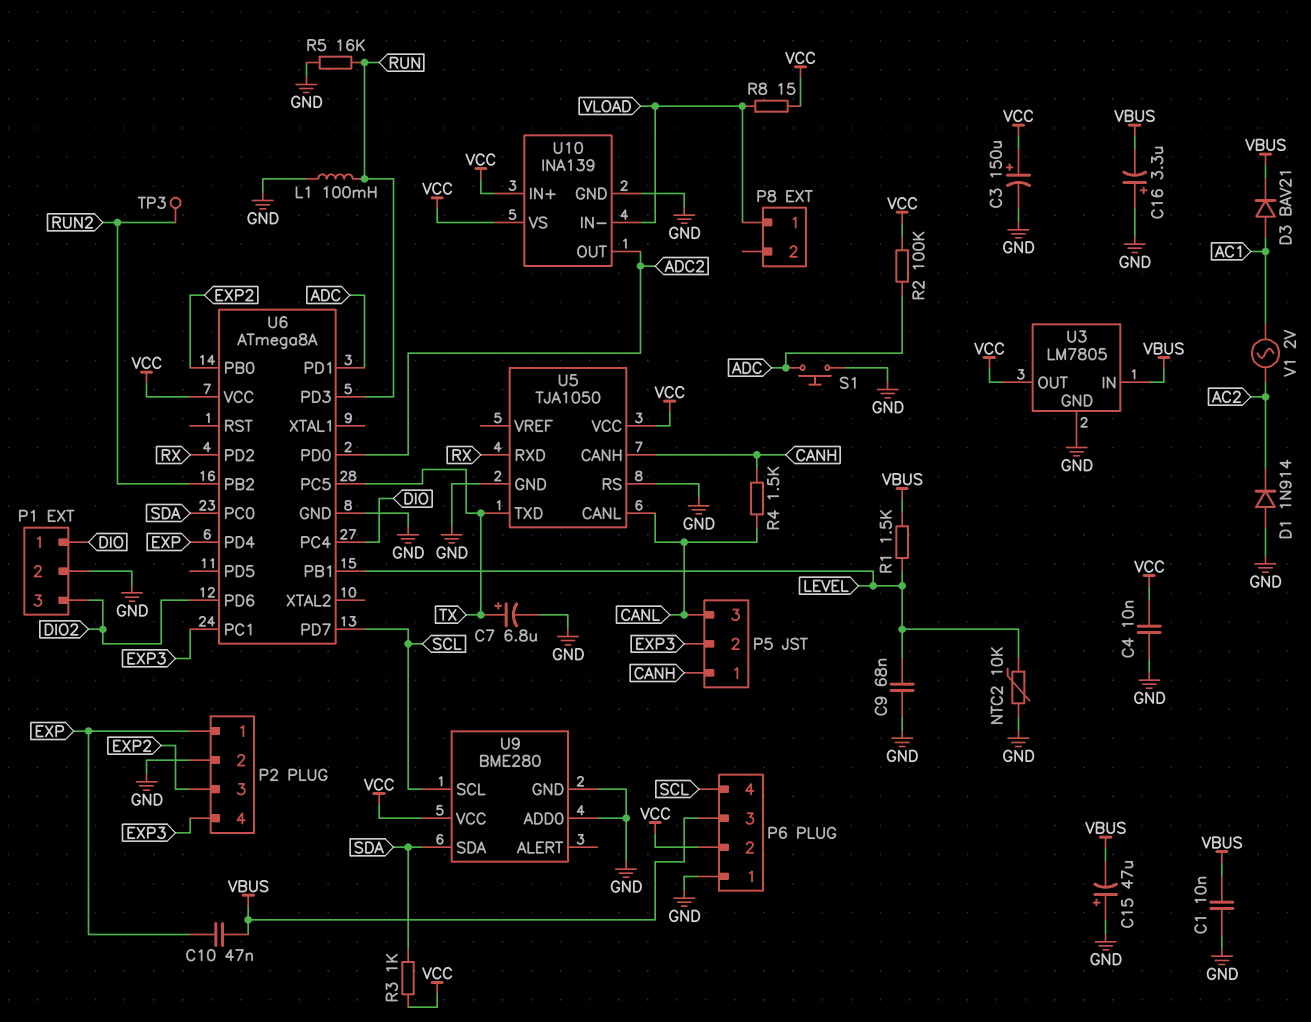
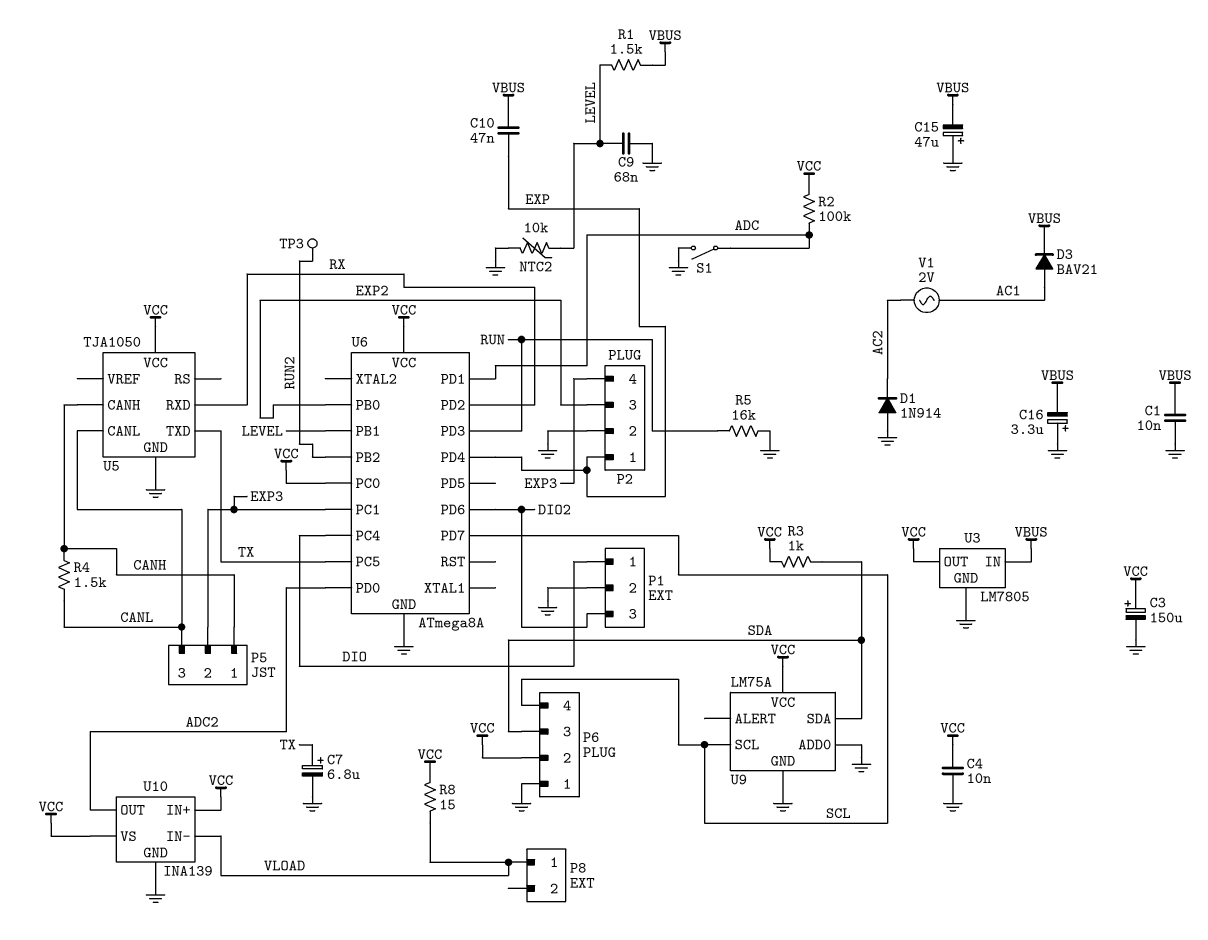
L1: 100mH (GND, RUN) -> none
P6 pin 3: VBUS -> SDA
S1: button (ADC, GND) -> switch (ADC, GND)
U5 pin RS: GND -> none
U6 pin PC0: SDA -> VCC
U9: BME280 -> LM75A

